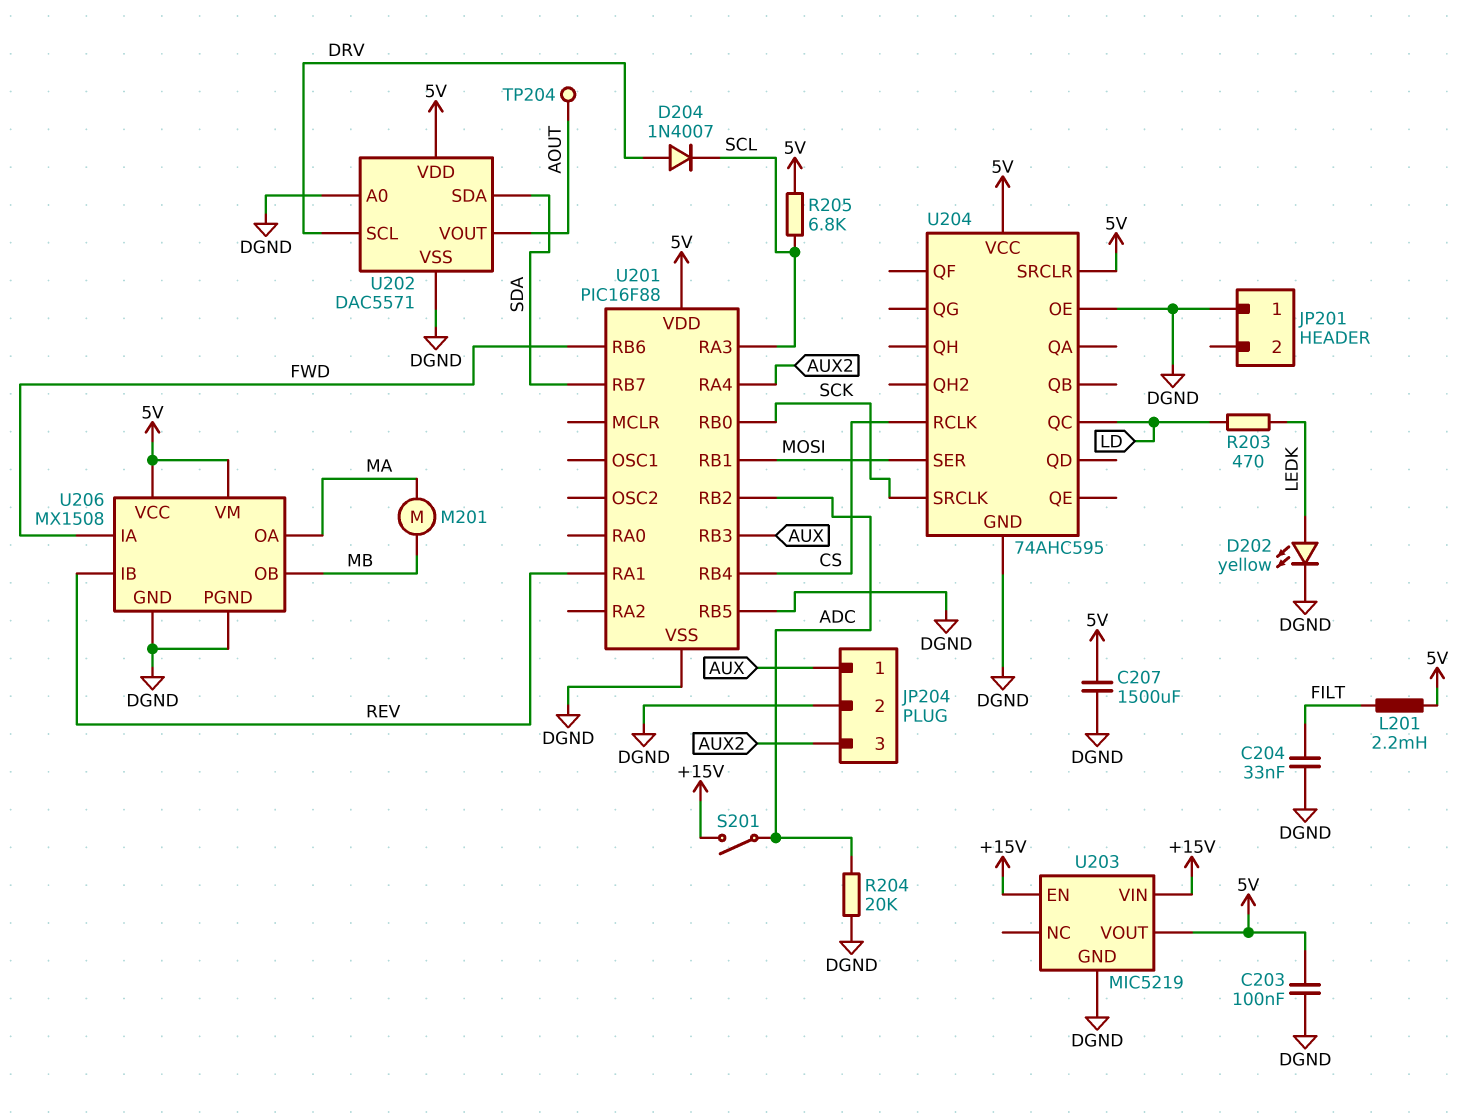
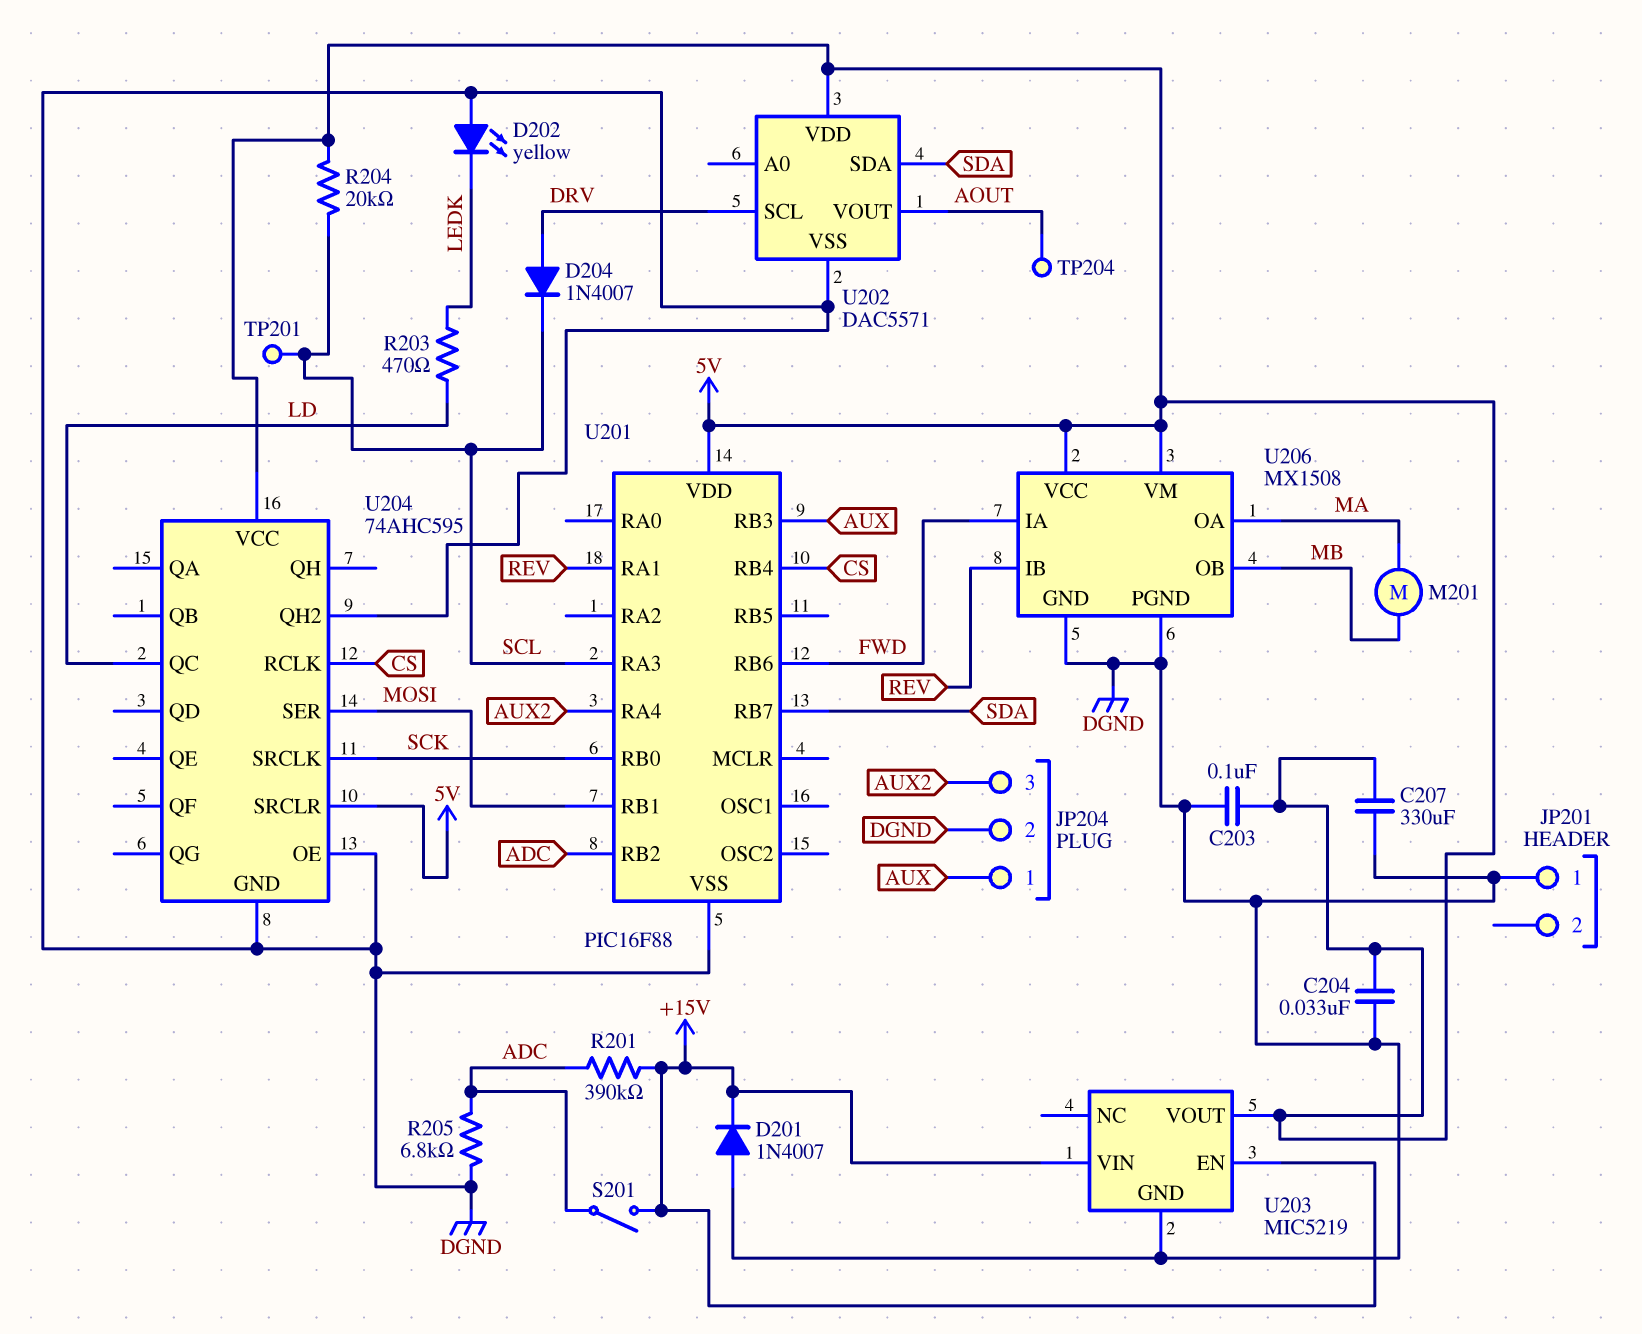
C204: 33nF (DGND, FILT) -> 33nF (5V, DGND)
C207: 1500uF (5V, DGND) -> 330uF (5V, DGND)
D201: none -> diode 1N4007 (A DGND, K +15V)
D202: LED yellow (A LEDK, K DGND) -> LED yellow (A DGND, K LEDK)
L201: 2.2mH (5V, FILT) -> none
R201: none -> 390k (+15V, ADC)
R204: 20k (ADC, DGND) -> 20k (5V, SCL)
R205: 6.8k (5V, SCL) -> 6.8k (ADC, DGND)
TP201: none -> test point (SCL)
U201 pin RB5: DGND -> none
U202 pin A0: DGND -> none
U204 pin QH2: none -> DGND

